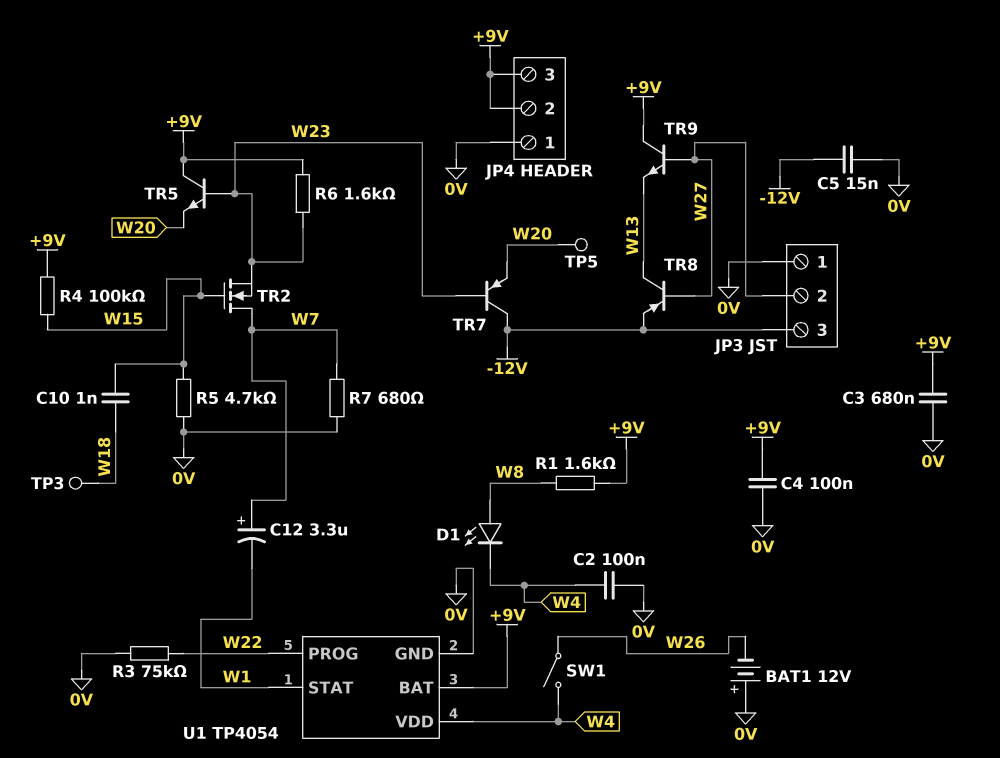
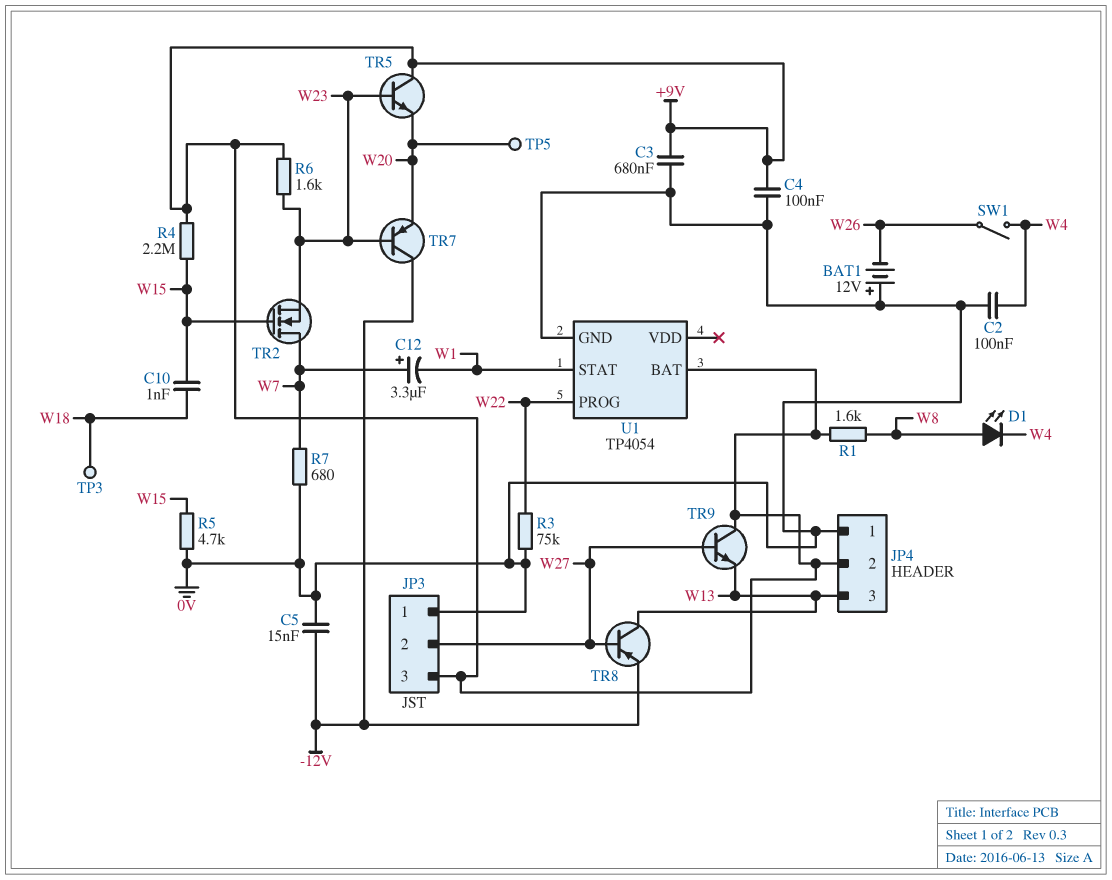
JP3 pin 3: -12V -> +9V
JP4 pin 3: +9V -> W13
R4: 100k (+9V, W15) -> 2.2M (+9V, W15)
U1 pin VDD: W4 -> none

